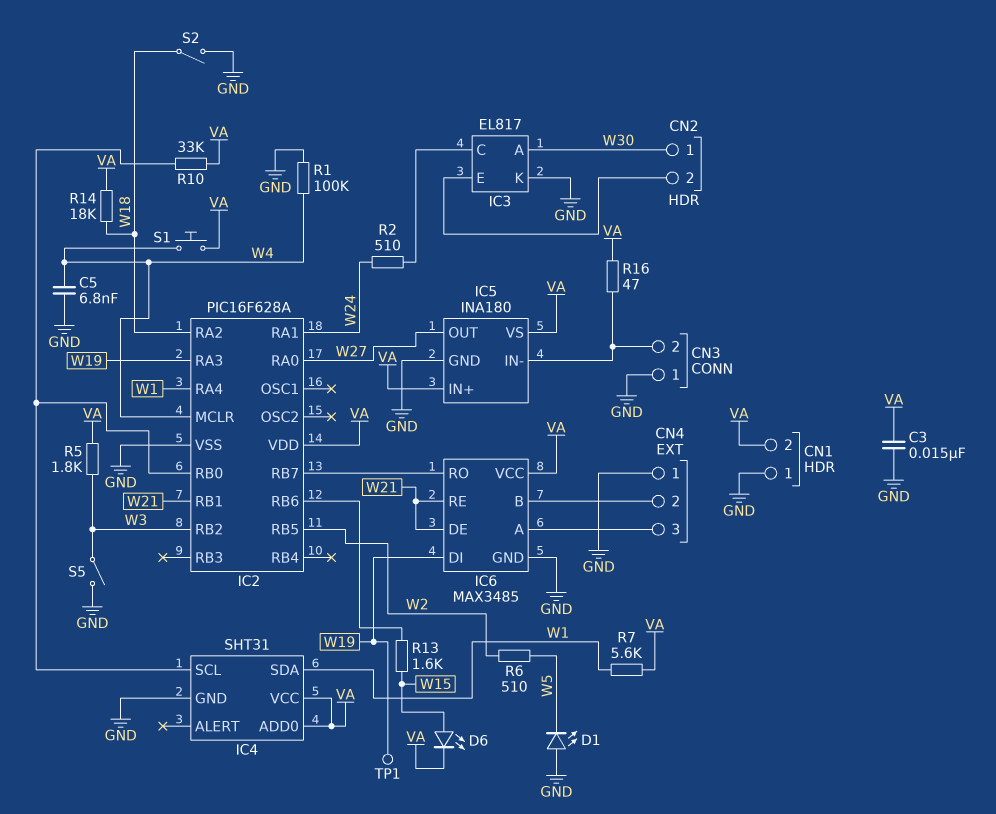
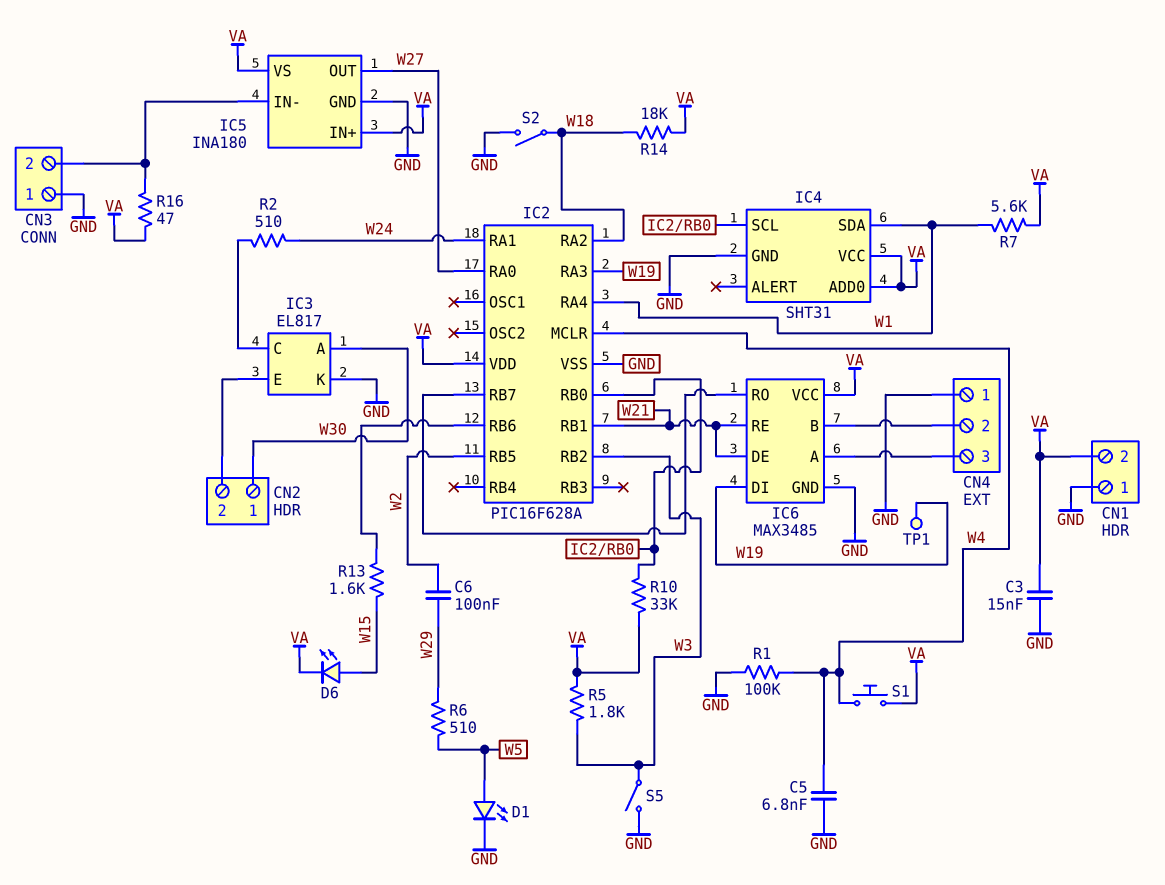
C6: none -> 100nF (W2, W29)
D1: LED (A GND, K W5) -> LED (A W5, K GND)
R6: 510 (W2, W5) -> 510 (W5, W29)

